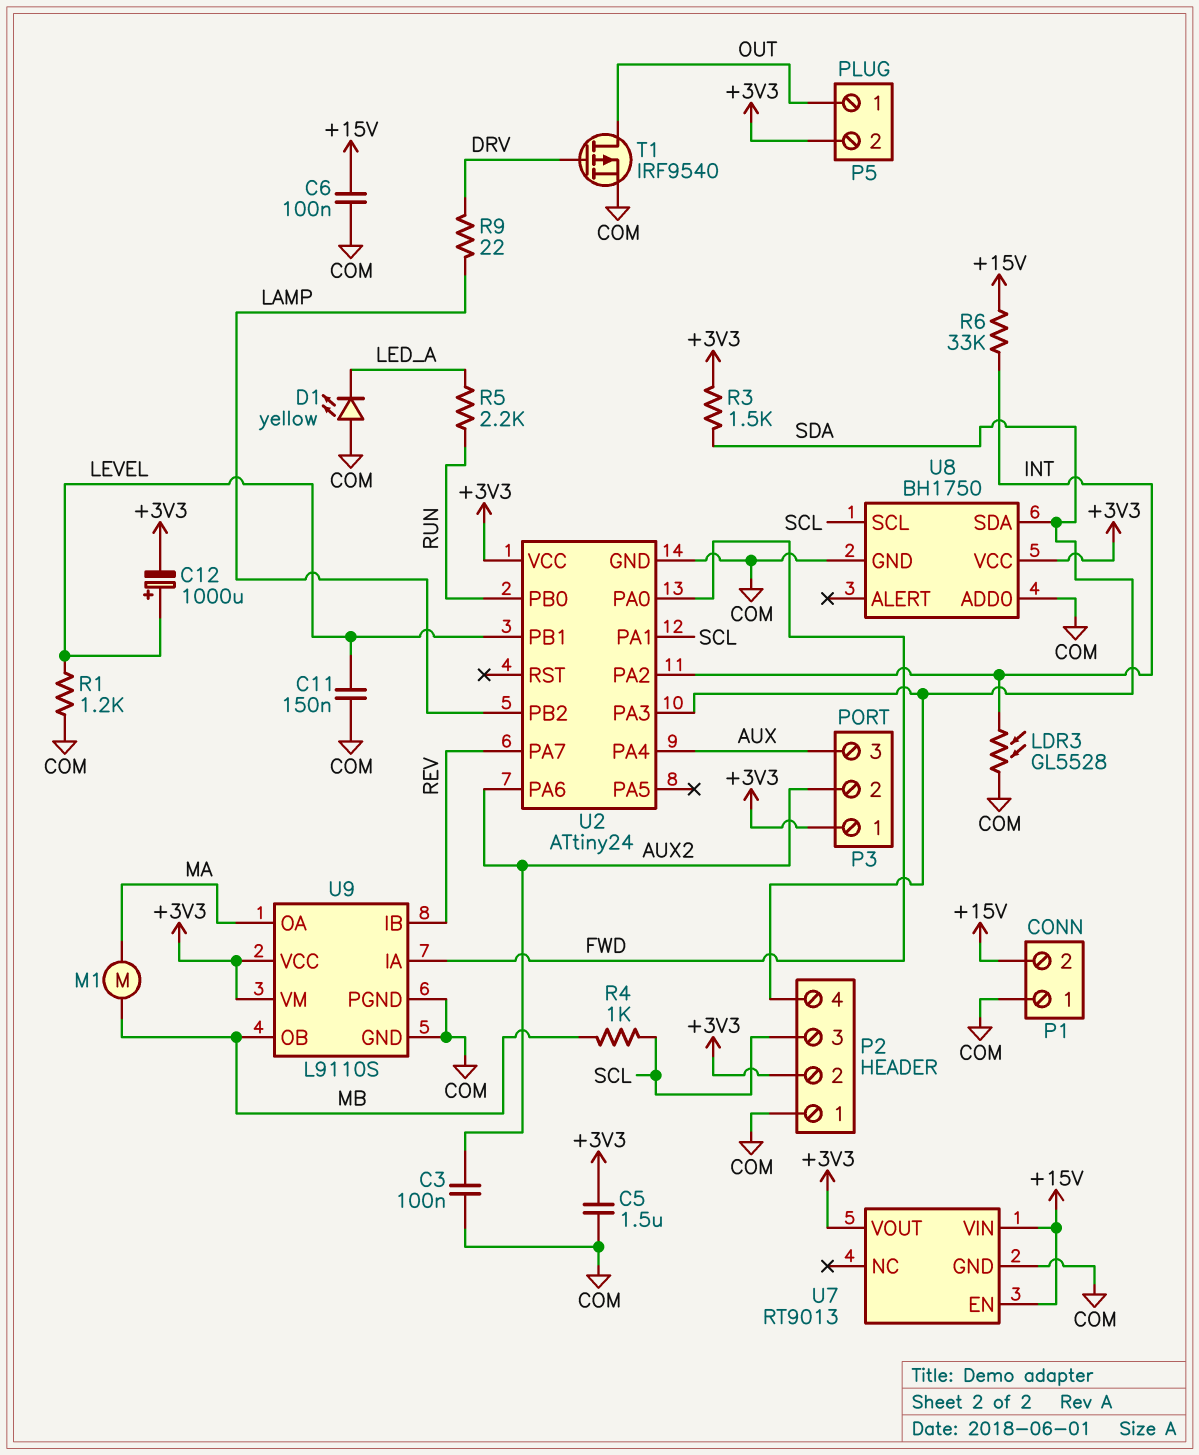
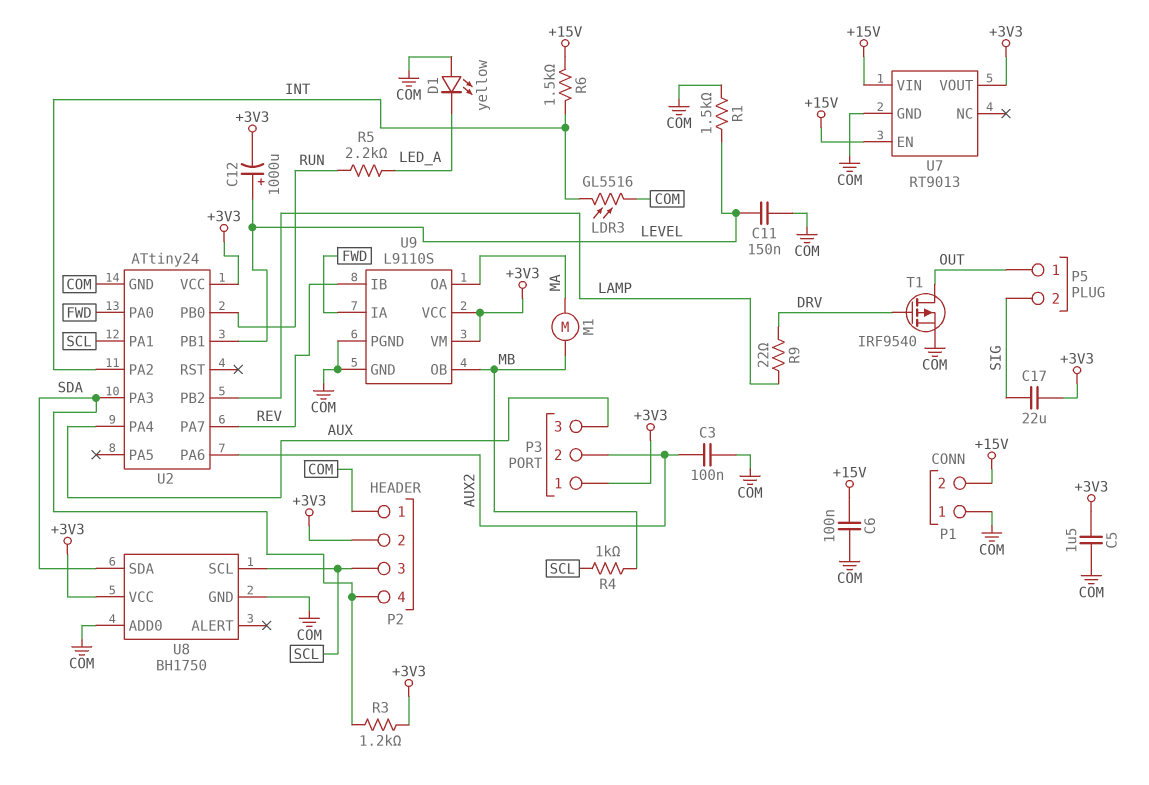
C17: none -> 22uF (+3V3, SIG)
LDR3: GL5528 (COM, INT) -> GL5516 (COM, INT)
P5 pin 2: +3V3 -> SIG
R1: 1.2k (COM, LEVEL) -> 1.5k (COM, LEVEL)
R3: 1.5k (+3V3, SDA) -> 1.2k (+3V3, SDA)
R6: 33k (+15V, INT) -> 1.5k (+15V, INT)

